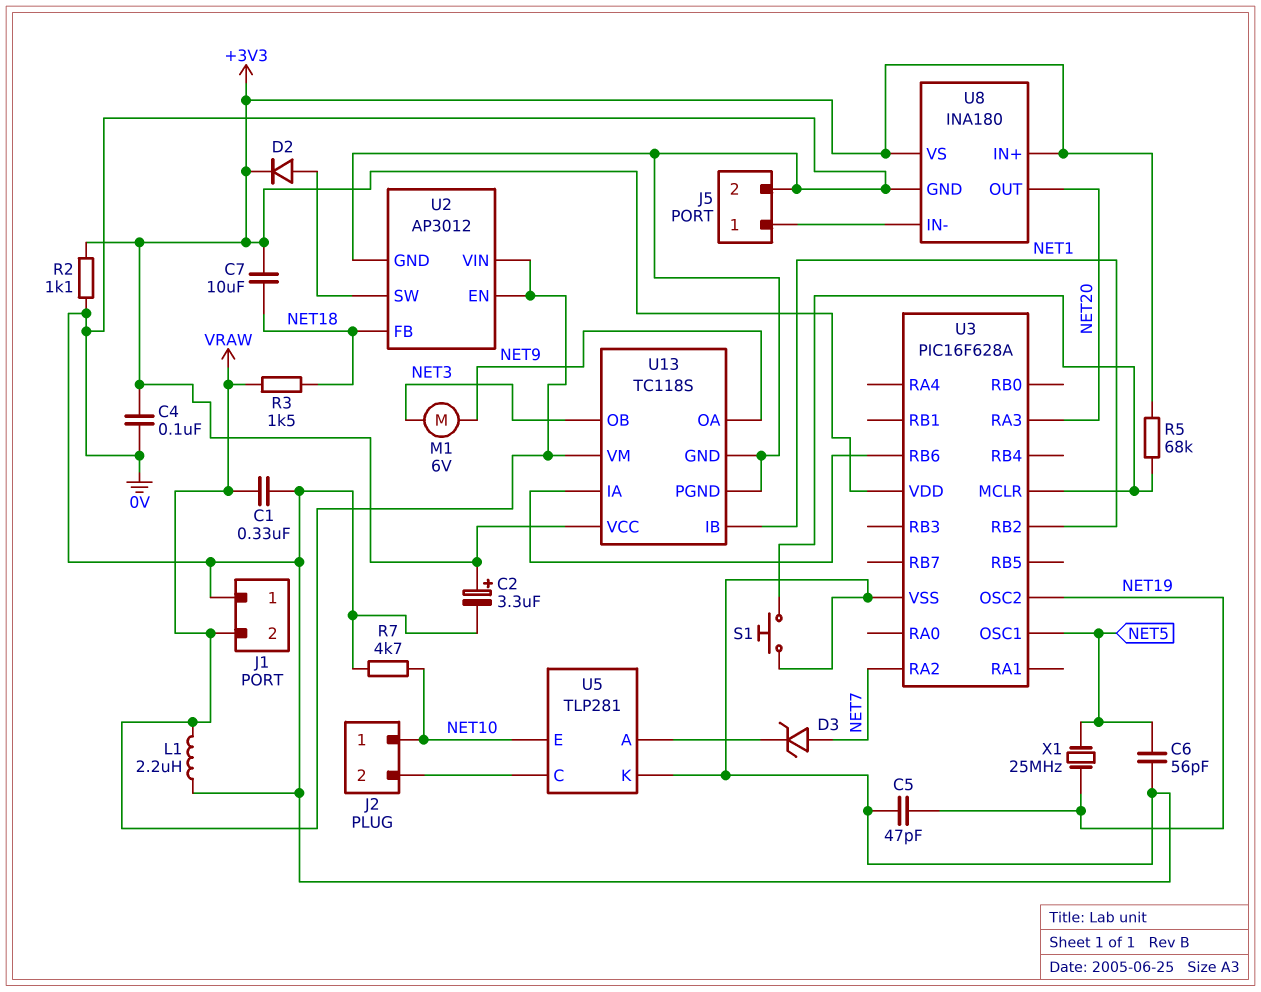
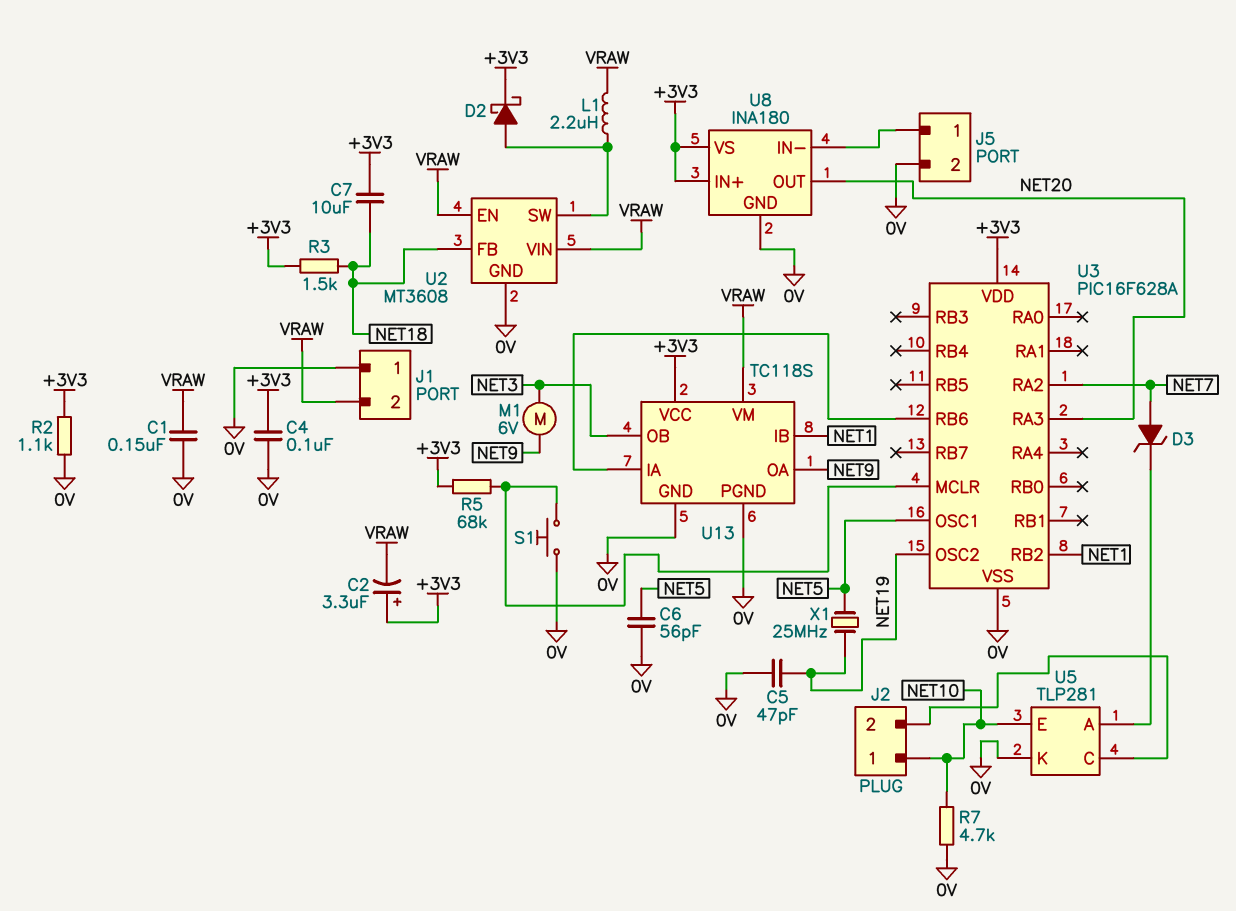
C1: 330nF (0V, VRAW) -> 150nF (0V, VRAW)
C2: 3.3uF (plus +3V3, minus 0V) -> 3.3uF (plus +3V3, minus VRAW)
D2: diode (A U2/SW, K +3V3) -> schottky (A U2/SW, K +3V3)
L1: 2.2uH (0V, VRAW) -> 2.2uH (U2/SW, VRAW)
R3: 1.5k (NET18, VRAW) -> 1.5k (+3V3, NET18)
U2: AP3012 -> MT3608

